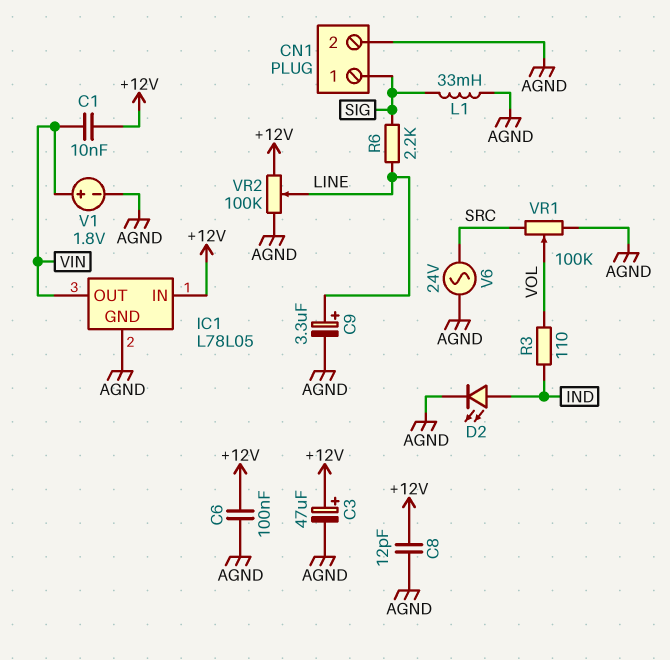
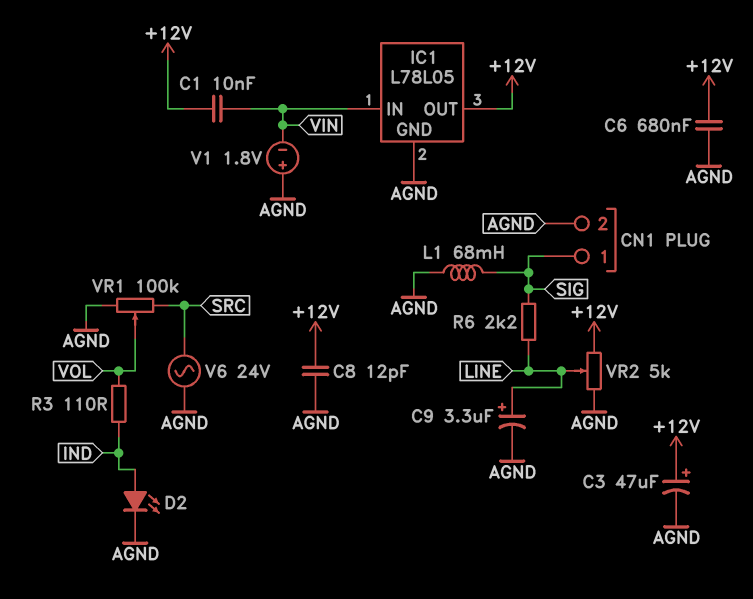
C6: 100nF (+12V, AGND) -> 680nF (+12V, AGND)
IC1 pin IN: +12V -> VIN
IC1 pin OUT: VIN -> +12V
L1: 33mH (AGND, SIG) -> 68mH (AGND, SIG)
V1: 1.8V (plus VIN, minus AGND) -> 1.8V (plus AGND, minus VIN)
VR2: 100k (+12V, AGND, wiper LINE) -> 5k (+12V, AGND, wiper LINE)

